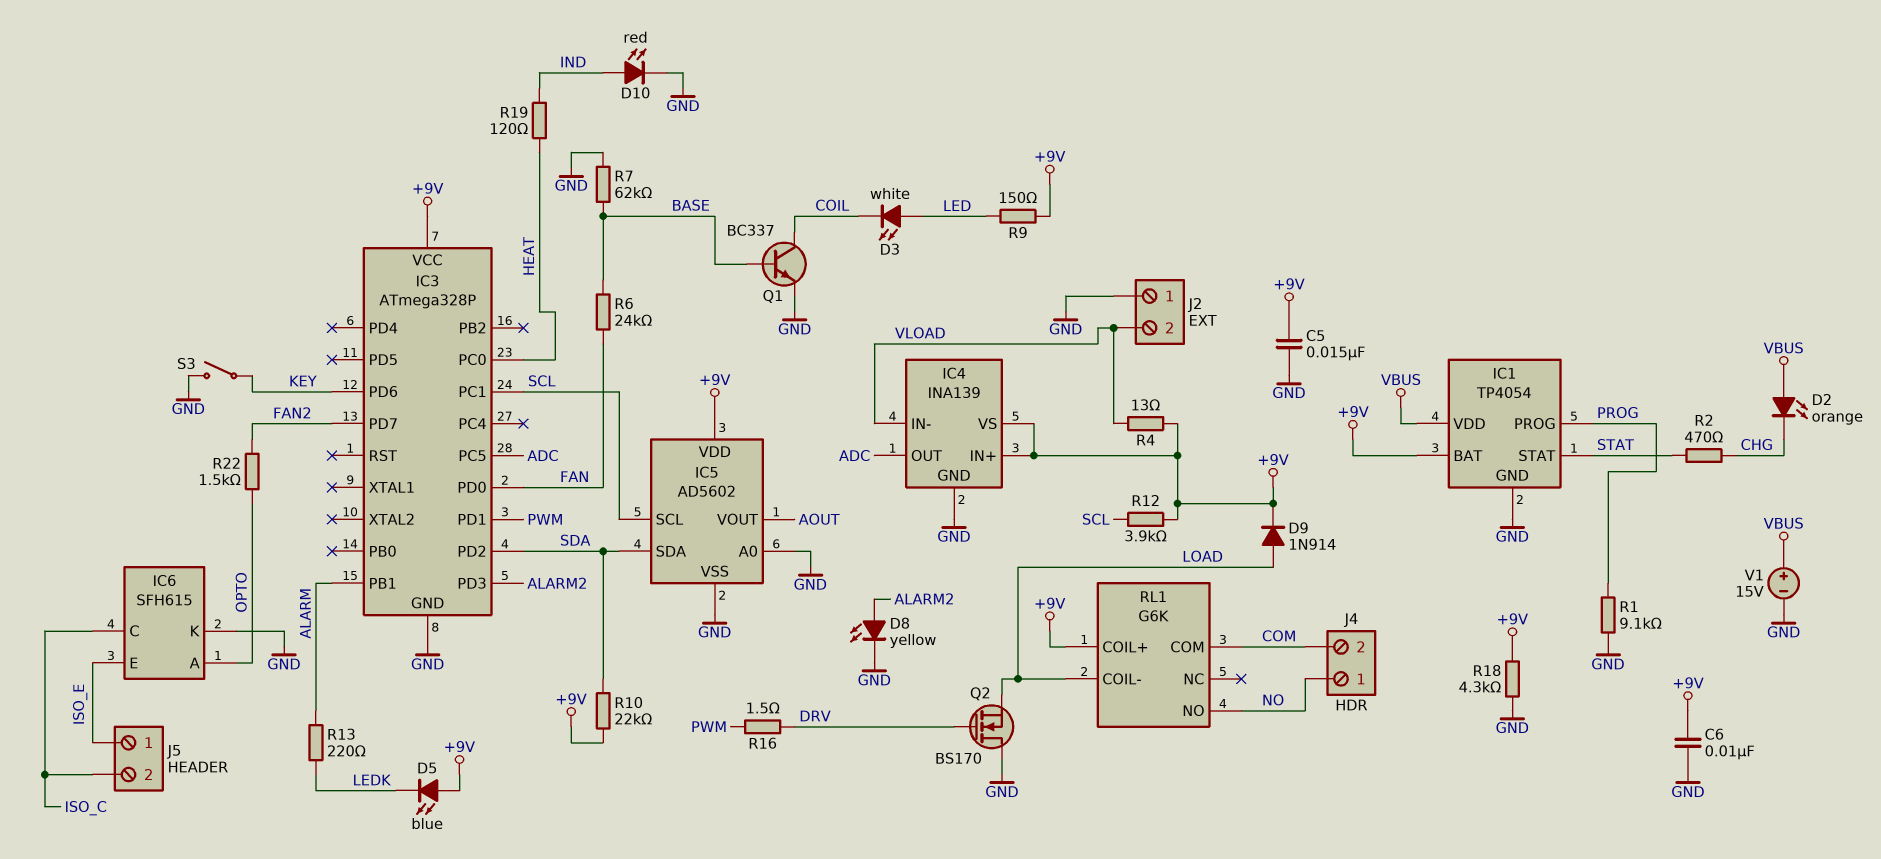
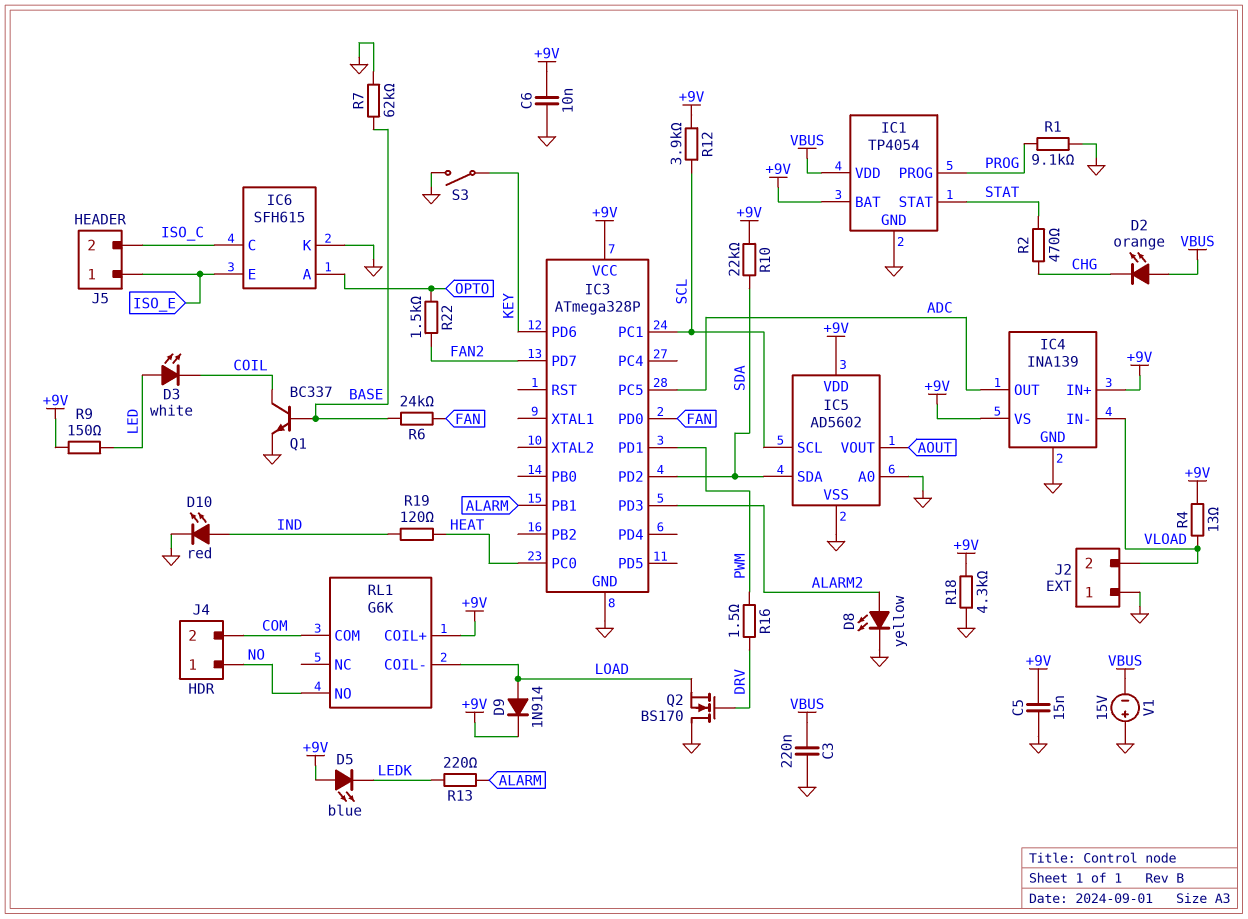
C3: none -> 220nF (GND, VBUS)
V1: 15V (plus VBUS, minus GND) -> 15V (plus GND, minus VBUS)

